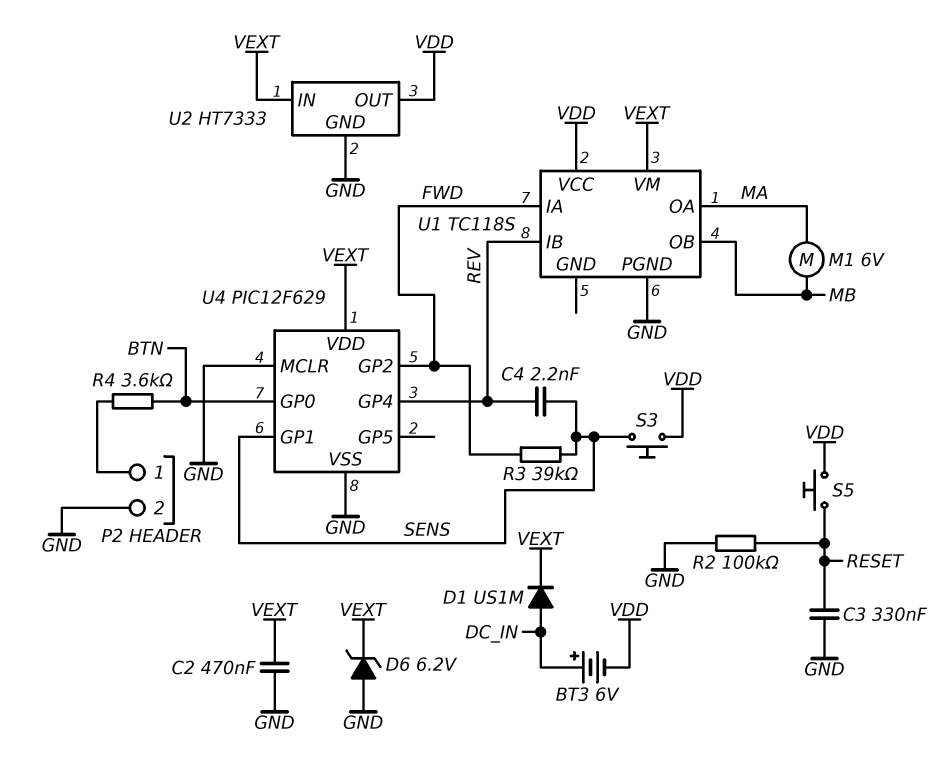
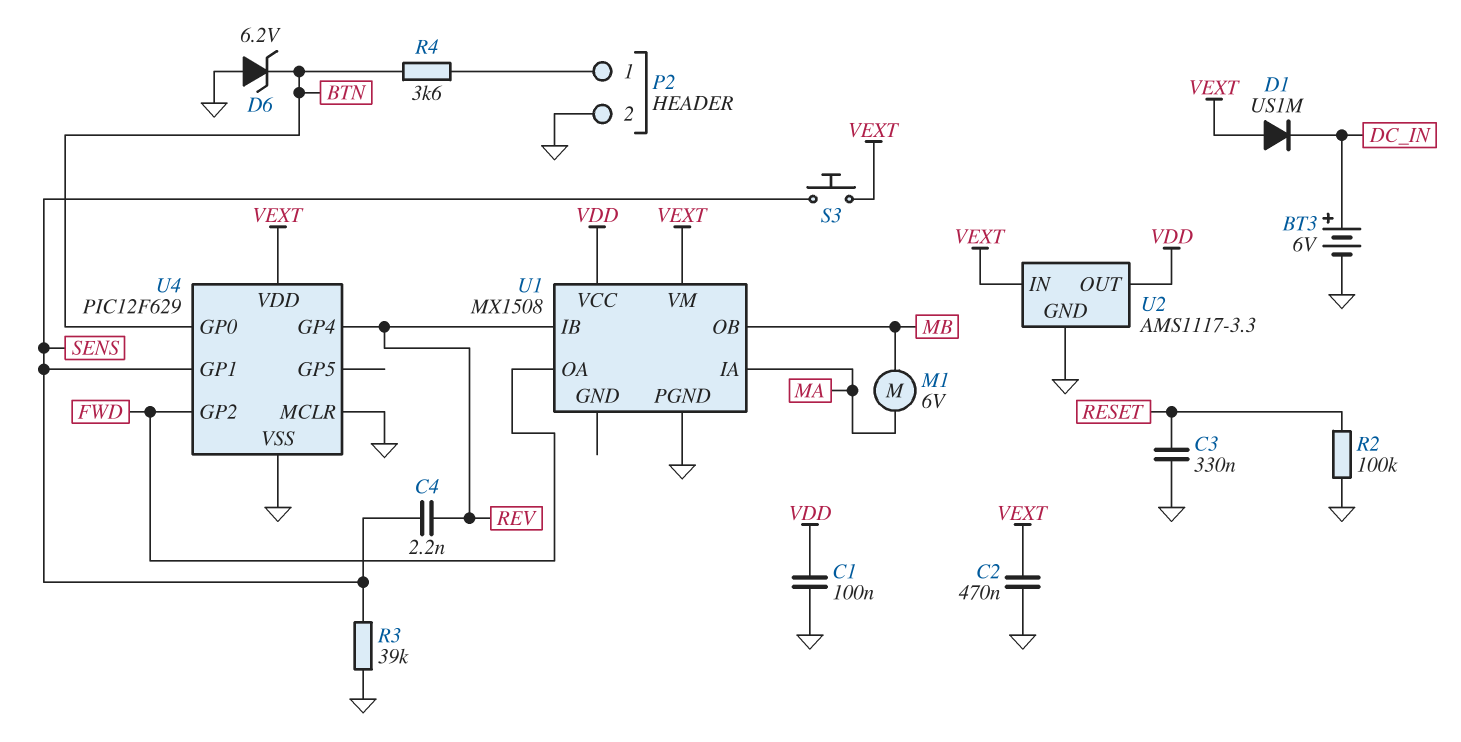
BT3: 6V (plus DC_IN, minus VDD) -> 6V (plus DC_IN, minus GND)
C1: none -> 100nF (GND, VDD)
D1: diode US1M (A DC_IN, K VEXT) -> diode US1M (A VEXT, K DC_IN)
D6: zener 6.2V (A GND, K VEXT) -> zener 6.2V (A GND, K BTN)
R3: 39k (FWD, SENS) -> 39k (GND, SENS)
S3: button (SENS, VDD) -> button (SENS, VEXT)
S5: button (RESET, VDD) -> none
U1: TC118S -> MX1508
U1 pin IA: FWD -> MA
U1 pin OA: MA -> FWD
U2: HT7333 -> AMS1117-3.3

